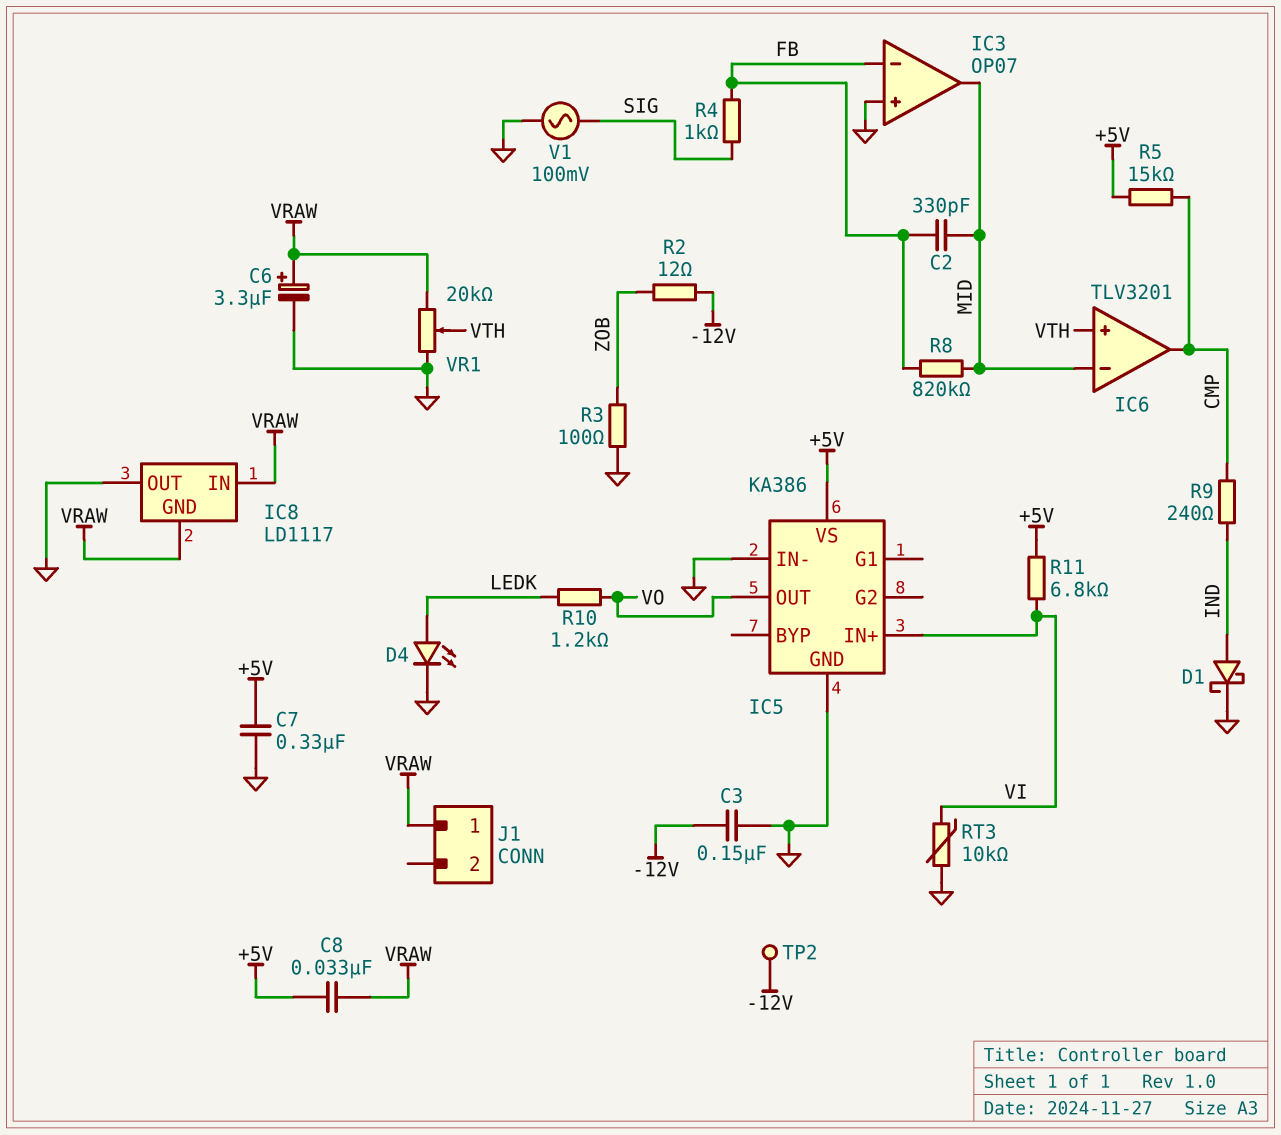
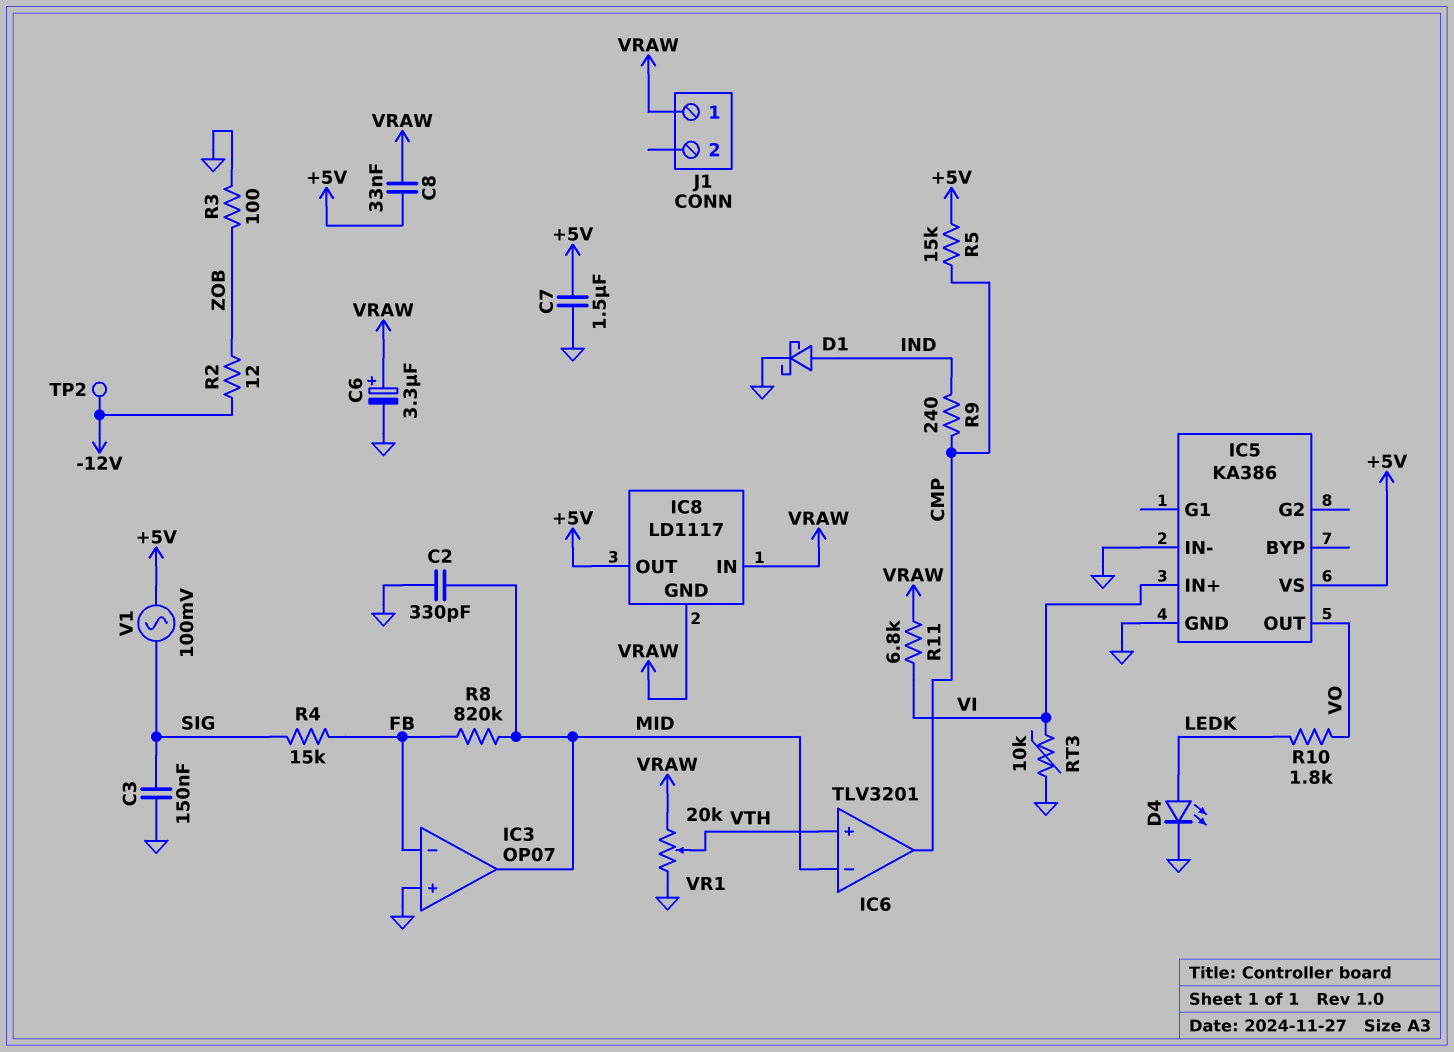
C2: 330pF (FB, MID) -> 330pF (GND, MID)
C3: 150nF (-12V, GND) -> 150nF (GND, SIG)
C7: 330nF (+5V, GND) -> 1.5uF (+5V, GND)
IC8 pin OUT: GND -> +5V
R4: 1k (FB, SIG) -> 15k (FB, SIG)
R10: 1.2k (LEDK, VO) -> 1.8k (LEDK, VO)
R11: 6.8k (+5V, VI) -> 6.8k (VI, VRAW)
V1: AC 100mV (GND, SIG) -> AC 100mV (+5V, SIG)

